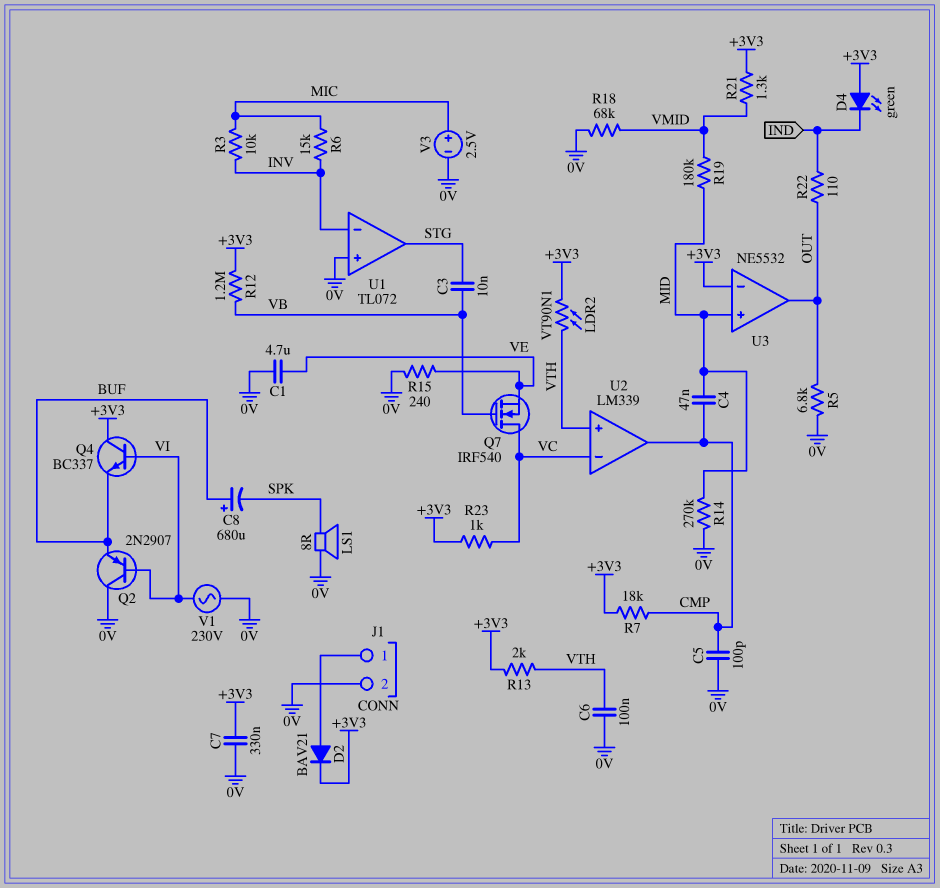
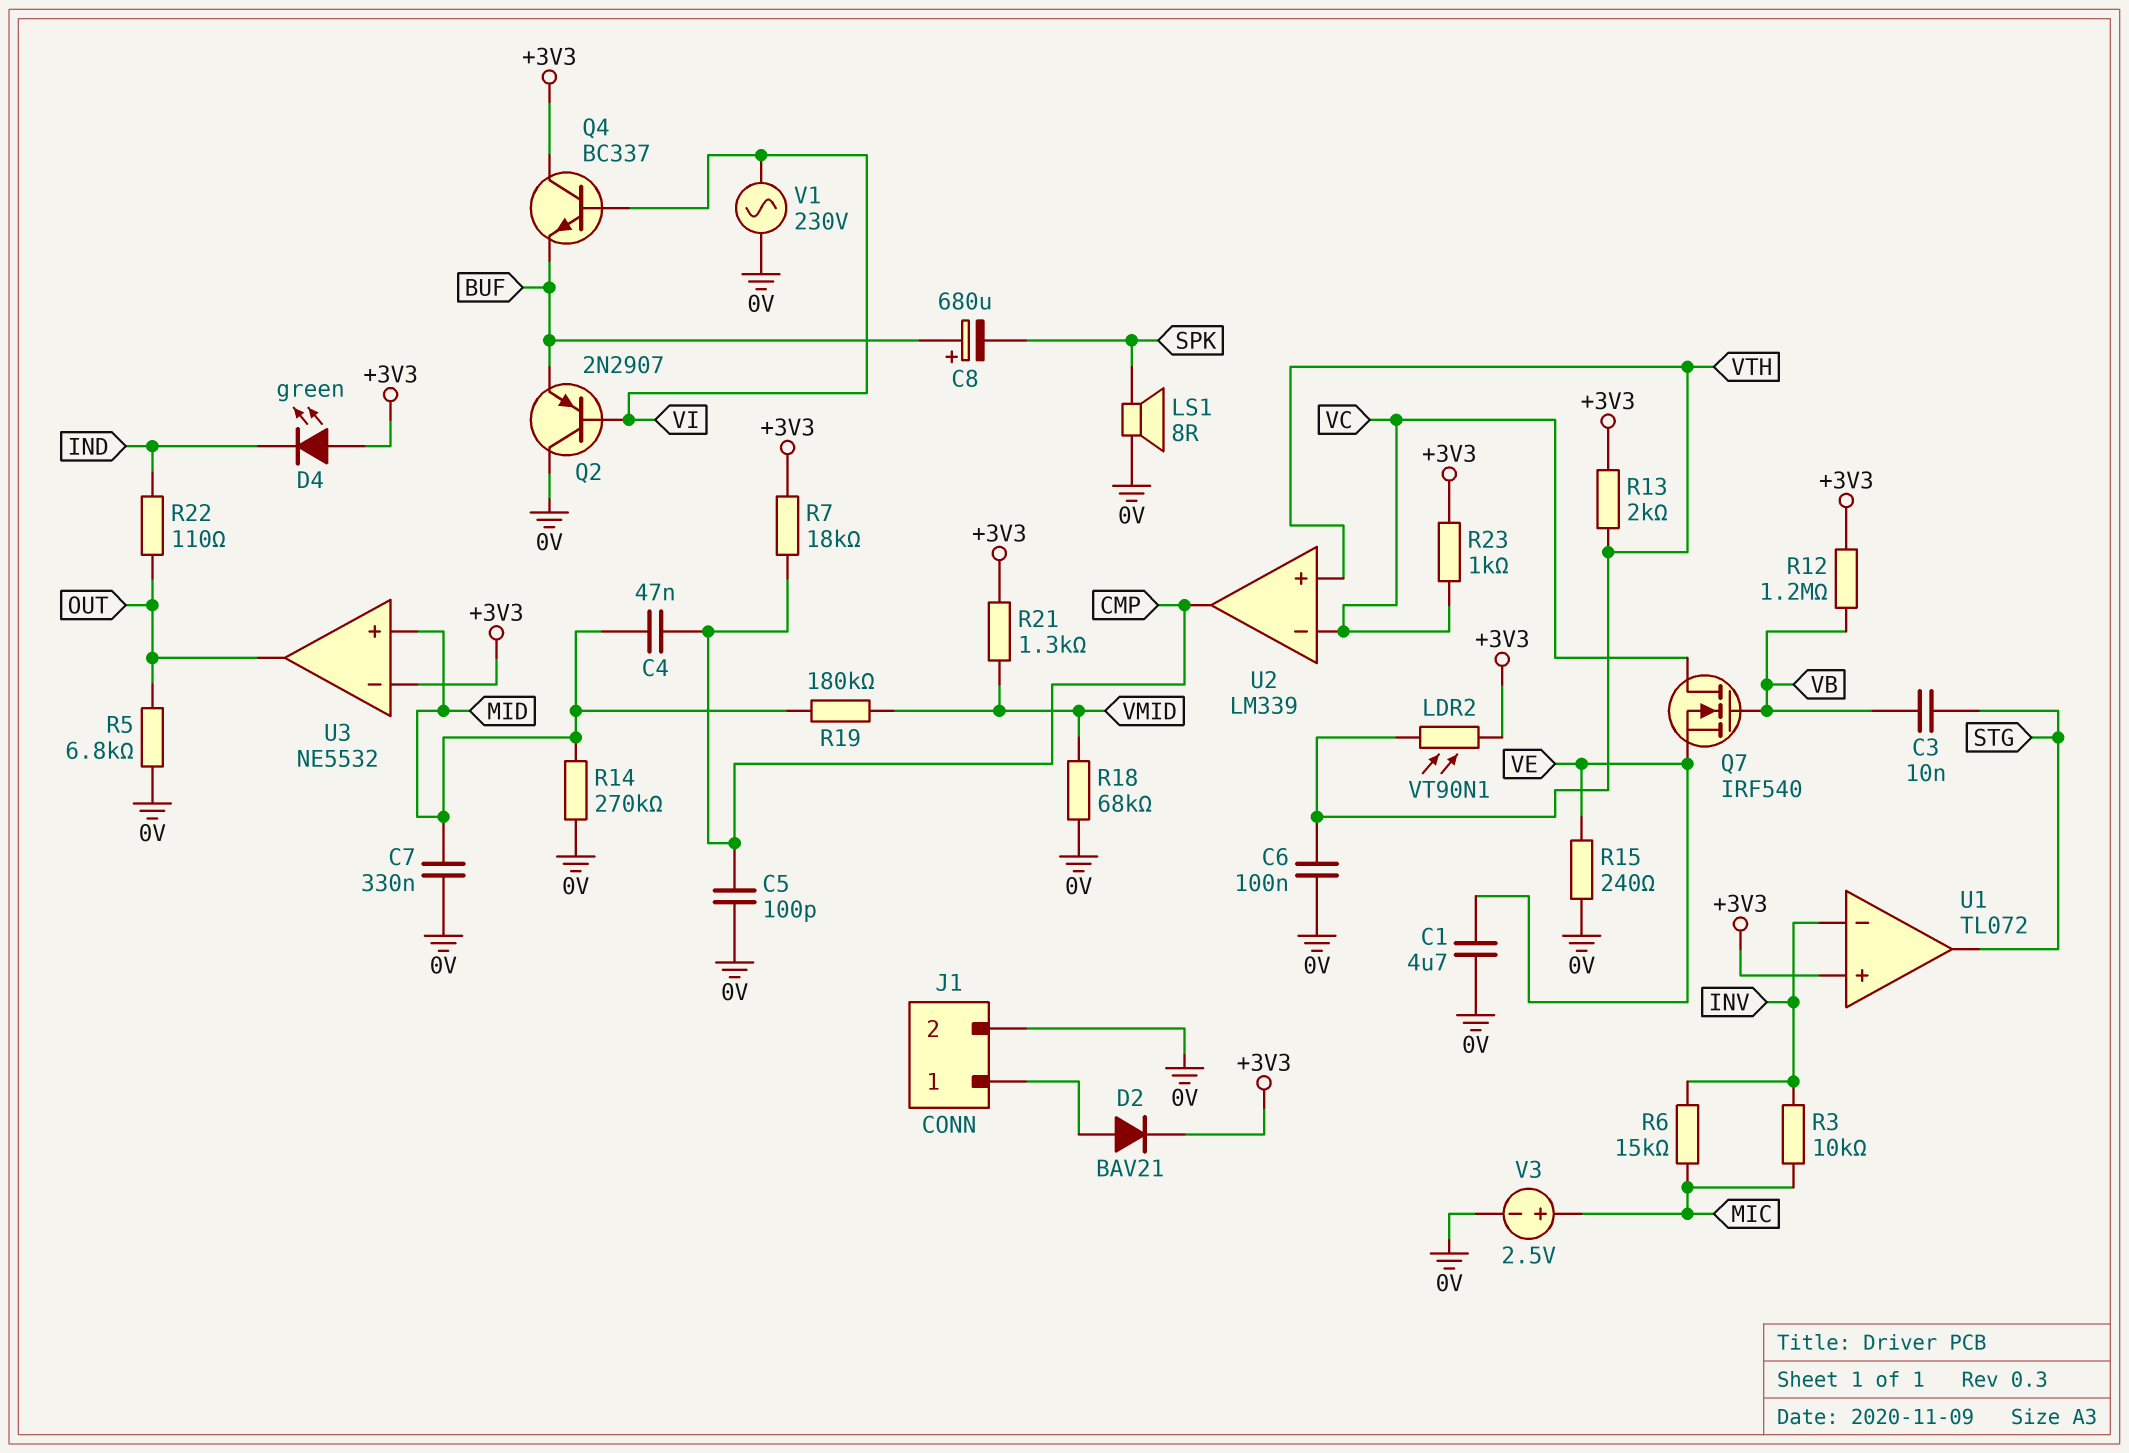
C7: 330nF (+3V3, 0V) -> 330nF (0V, MID)
U1 pin in+: 0V -> +3V3

